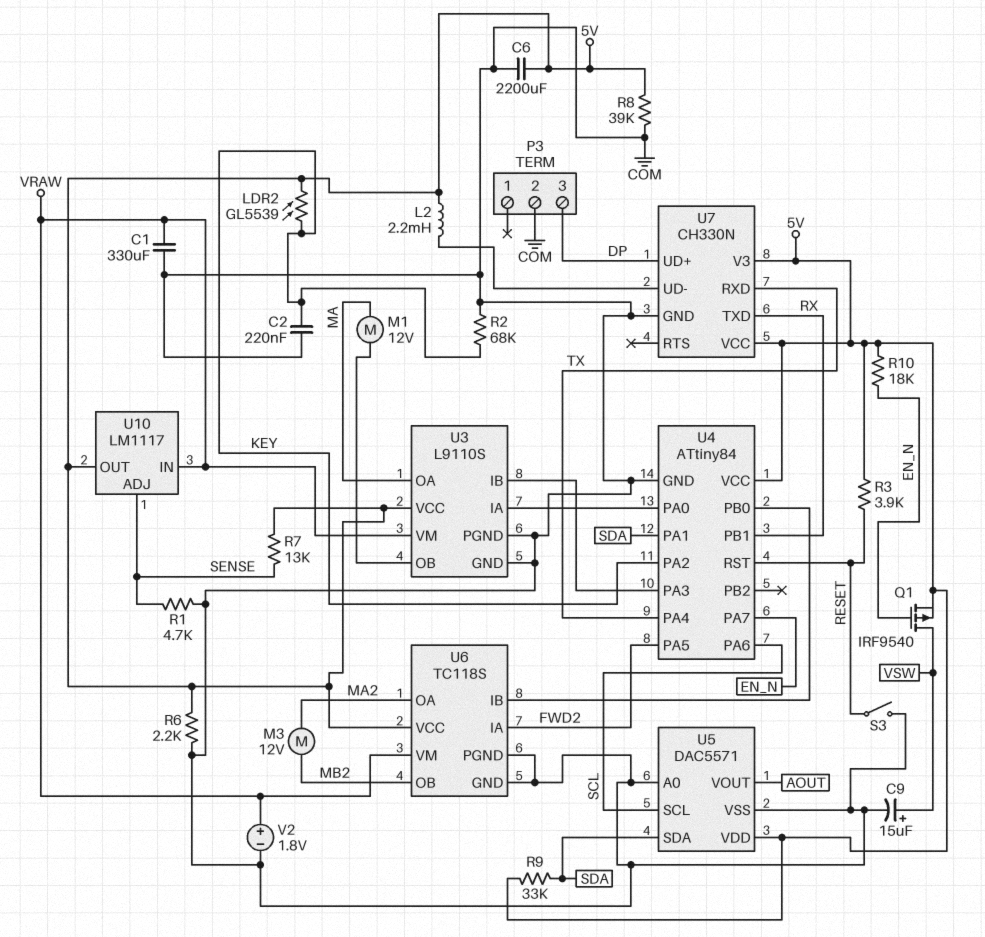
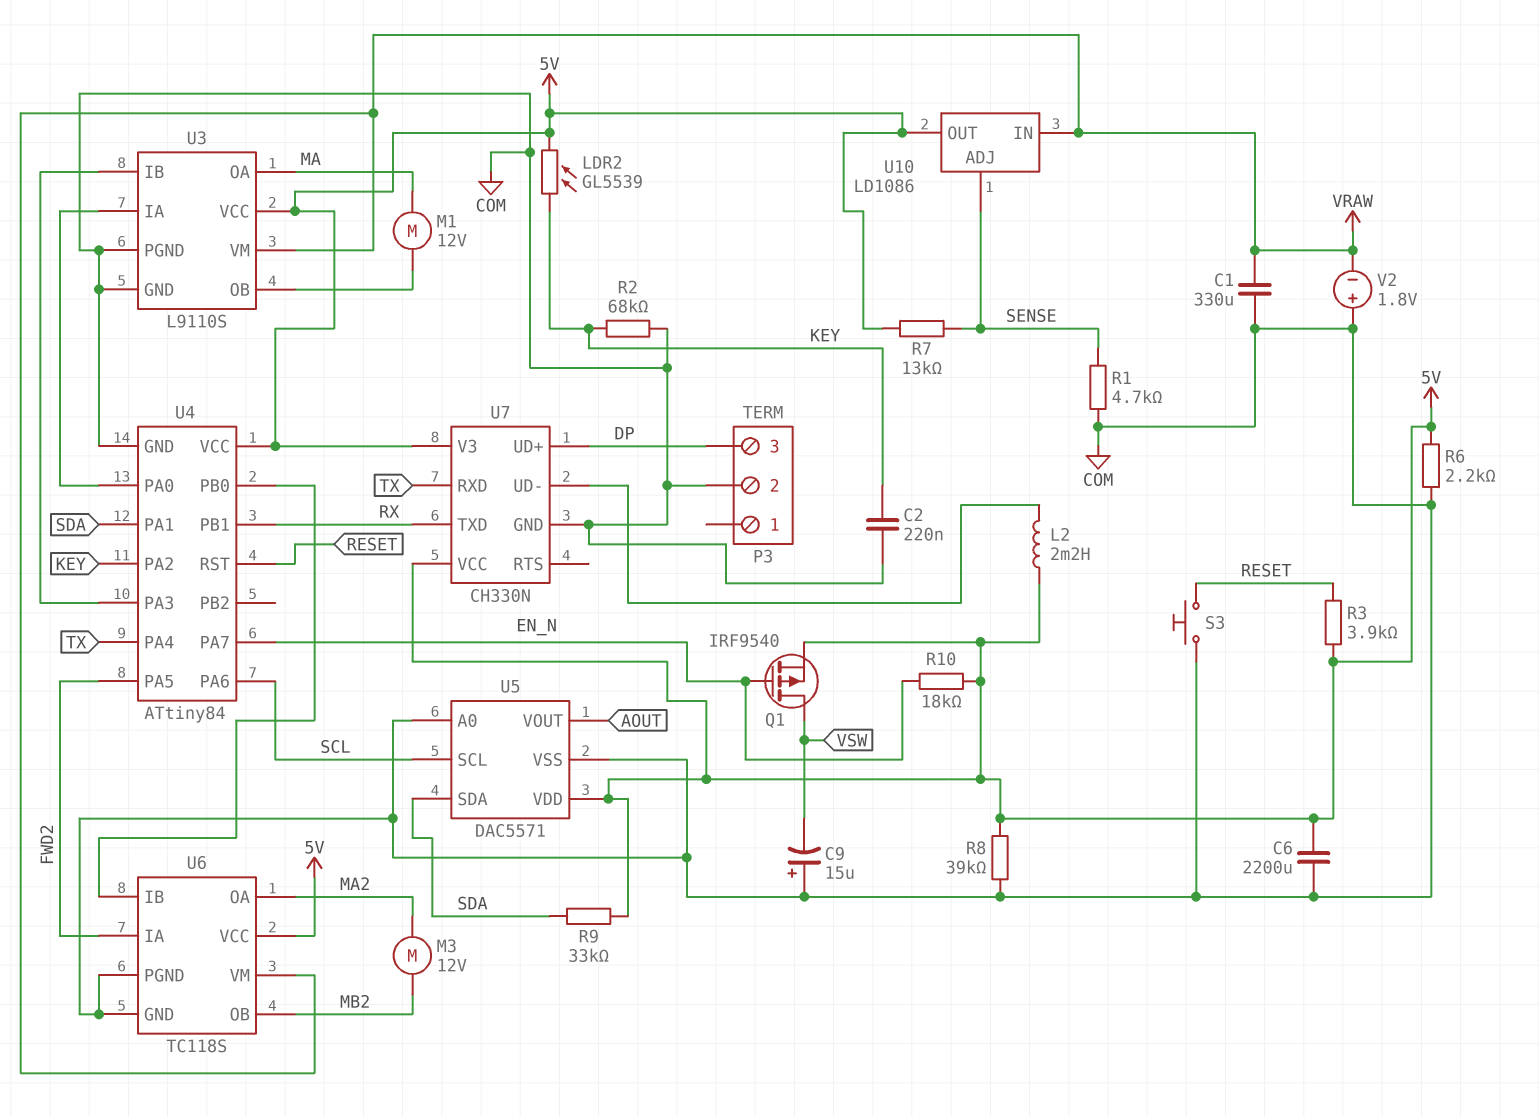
C9: 15uF (plus VSW, minus COM) -> 15uF (plus COM, minus VSW)
S3: switch (COM, RESET) -> button (COM, RESET)
U10: LM1117 -> LD1086
V2: 1.8V (plus VRAW, minus COM) -> 1.8V (plus COM, minus VRAW)

